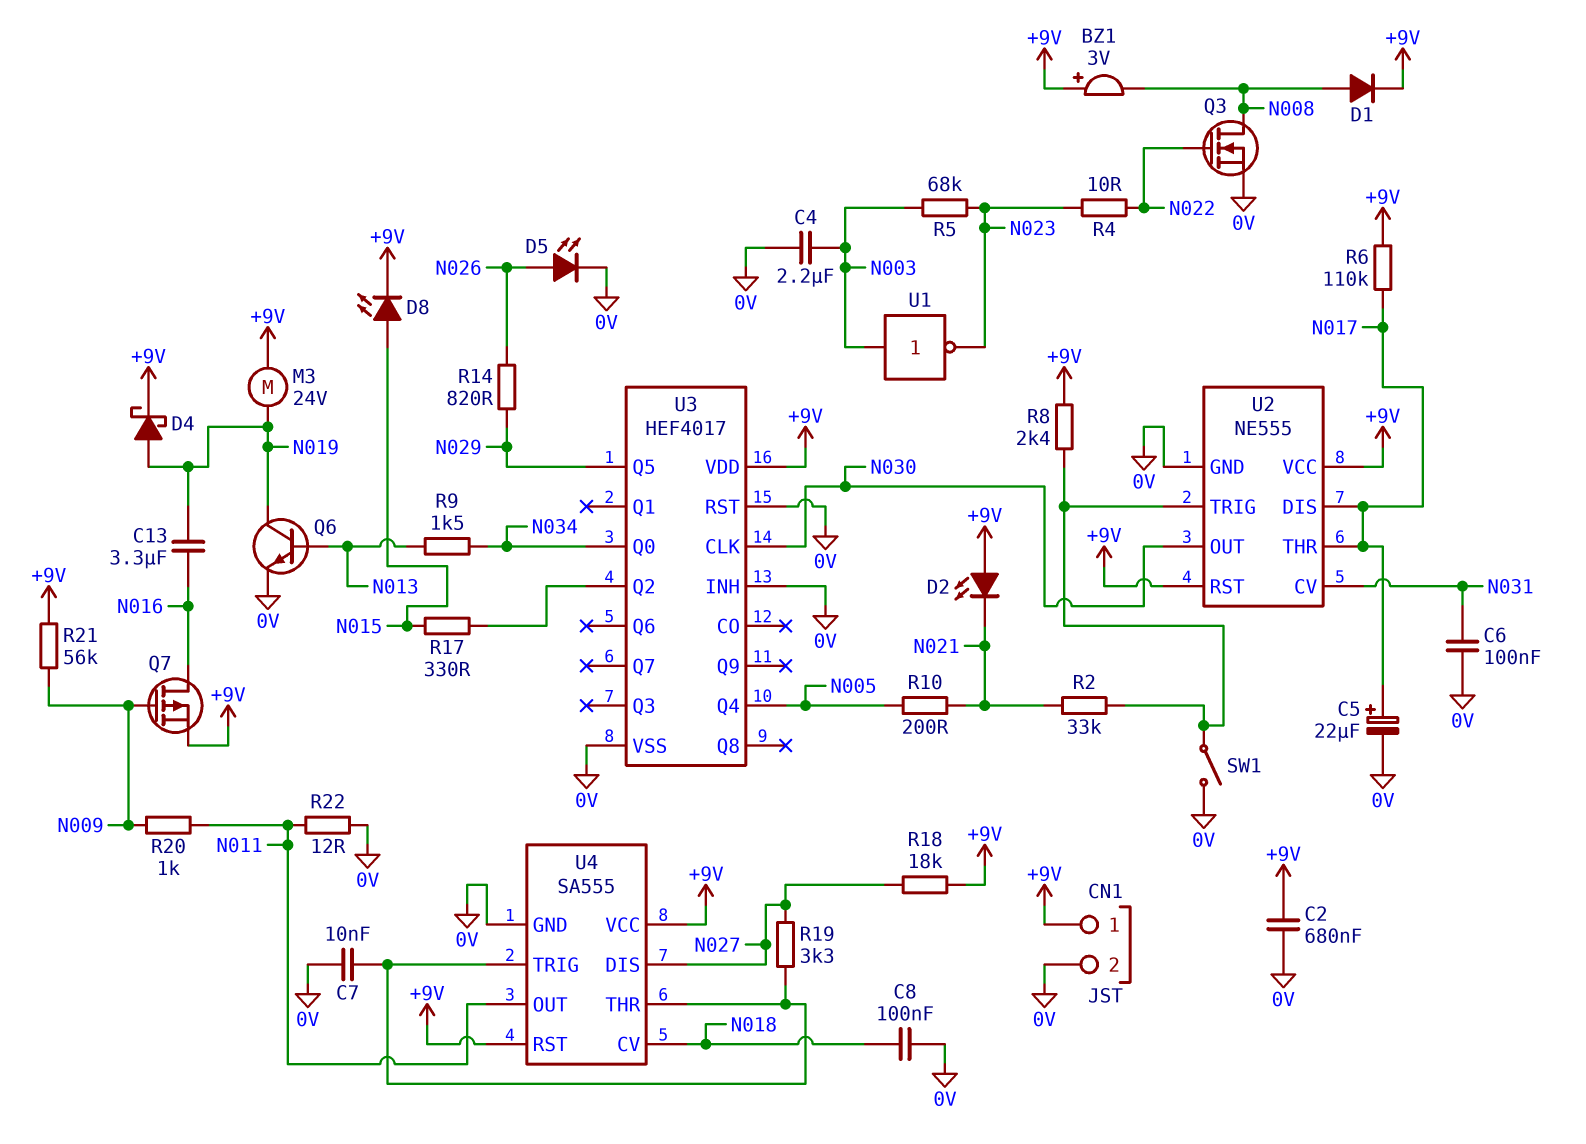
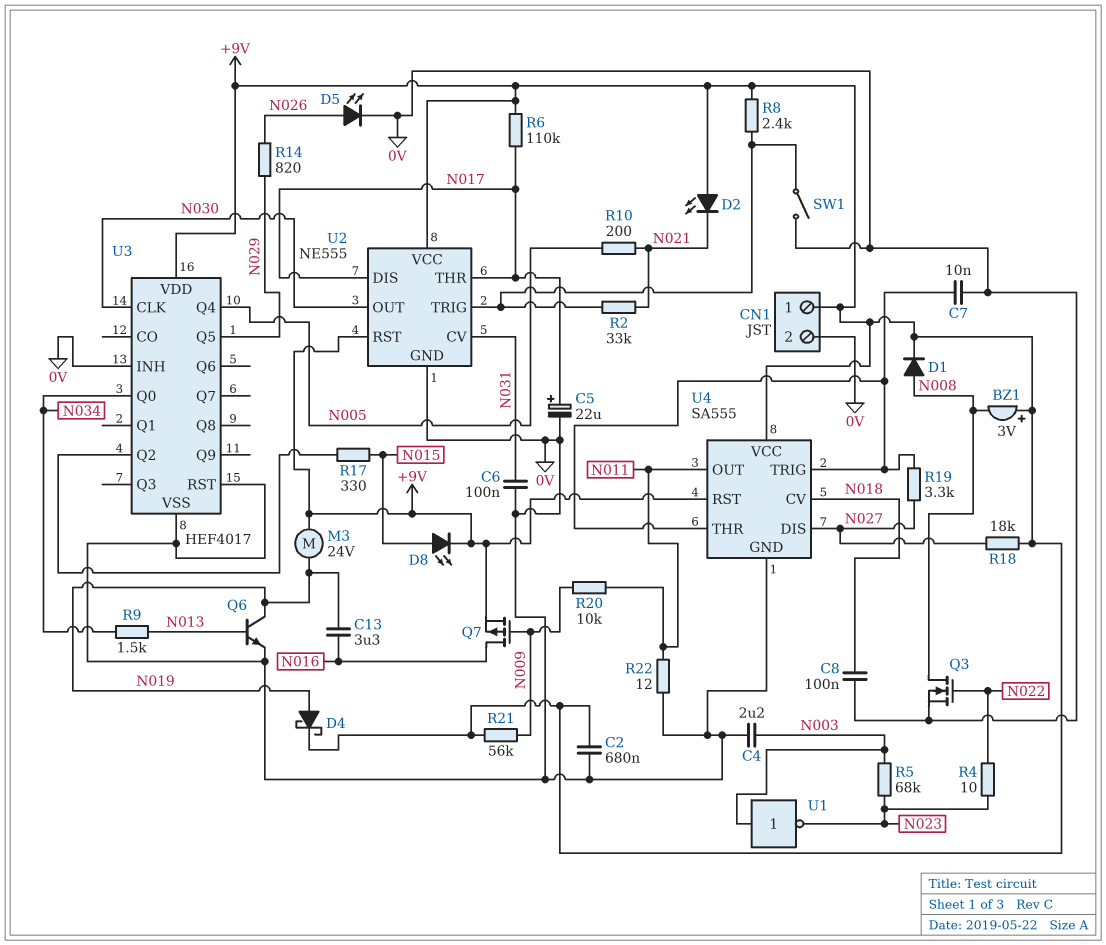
R20: 1k (N009, N011) -> 10k (N009, N011)

